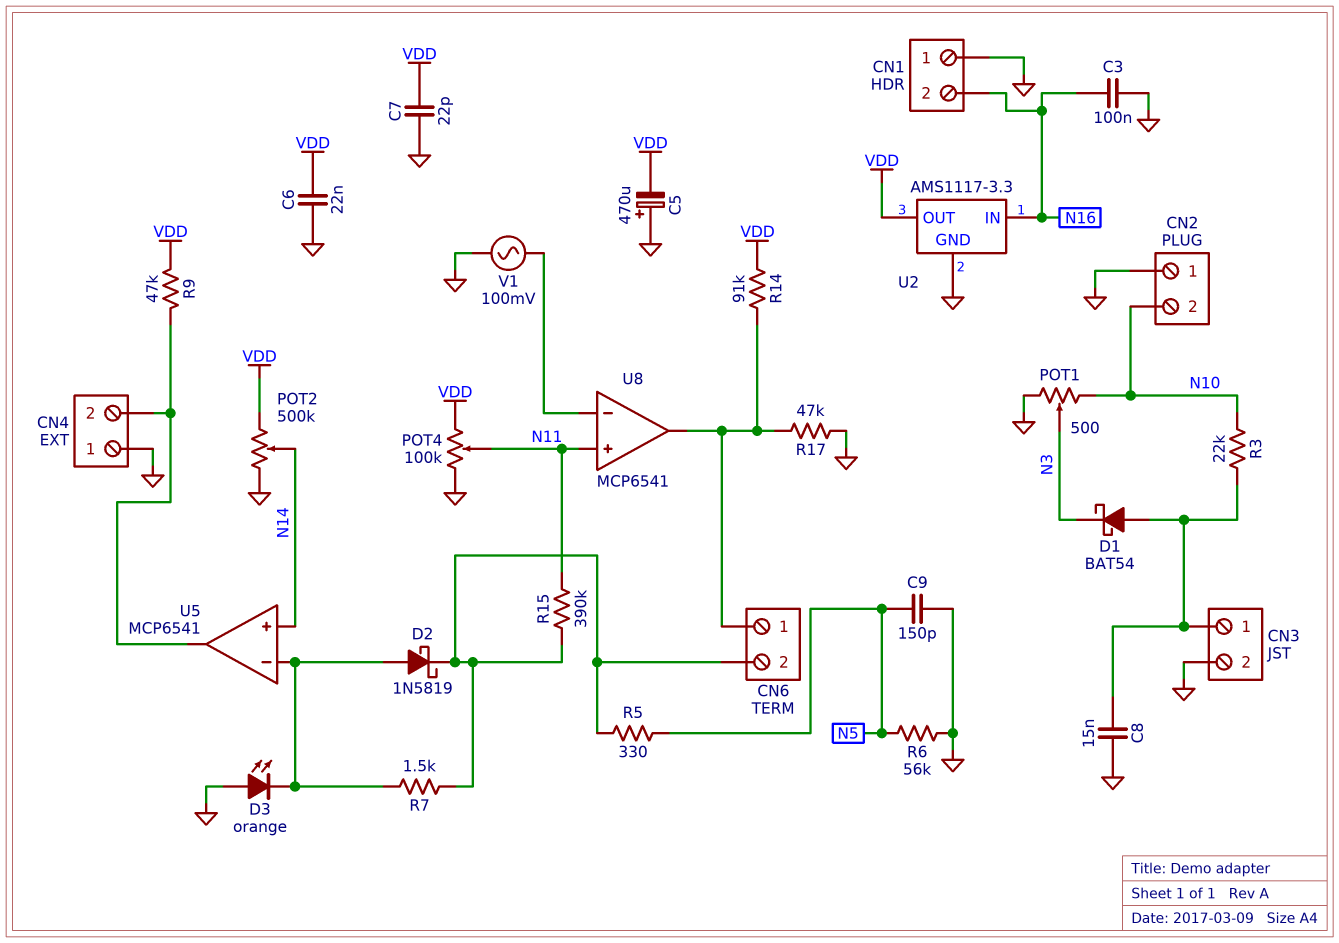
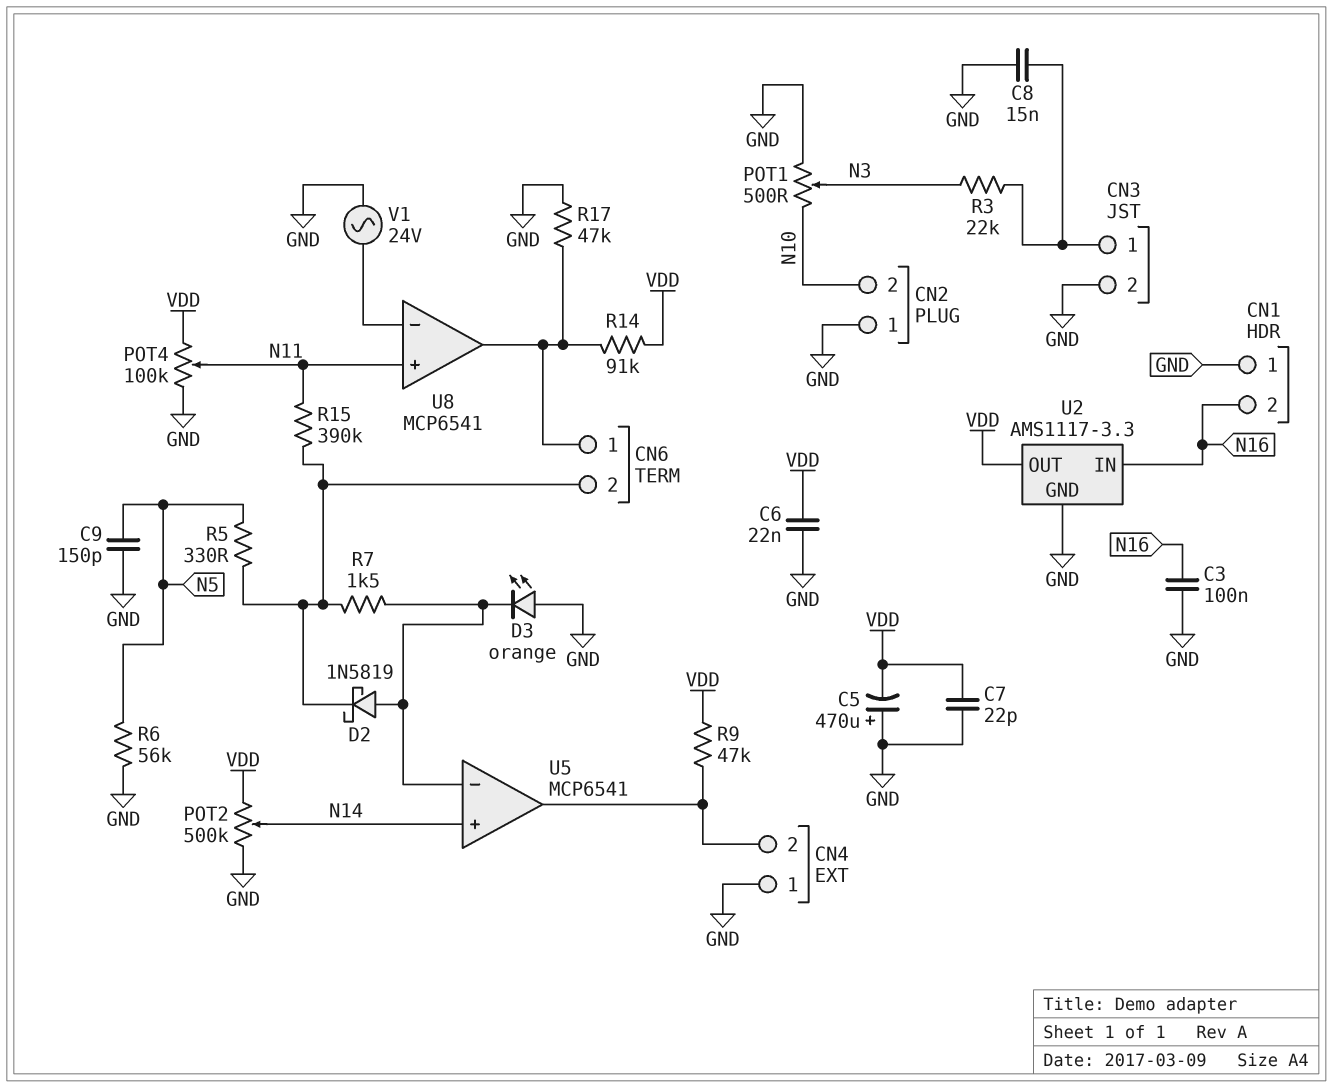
D1: schottky BAT54 (A CN3/1, K N3) -> none
R3: 22k (CN3/1, N10) -> 22k (CN3/1, N3)
V1: AC 100mV (GND, U8/in-) -> AC 24V (GND, U8/in-)

